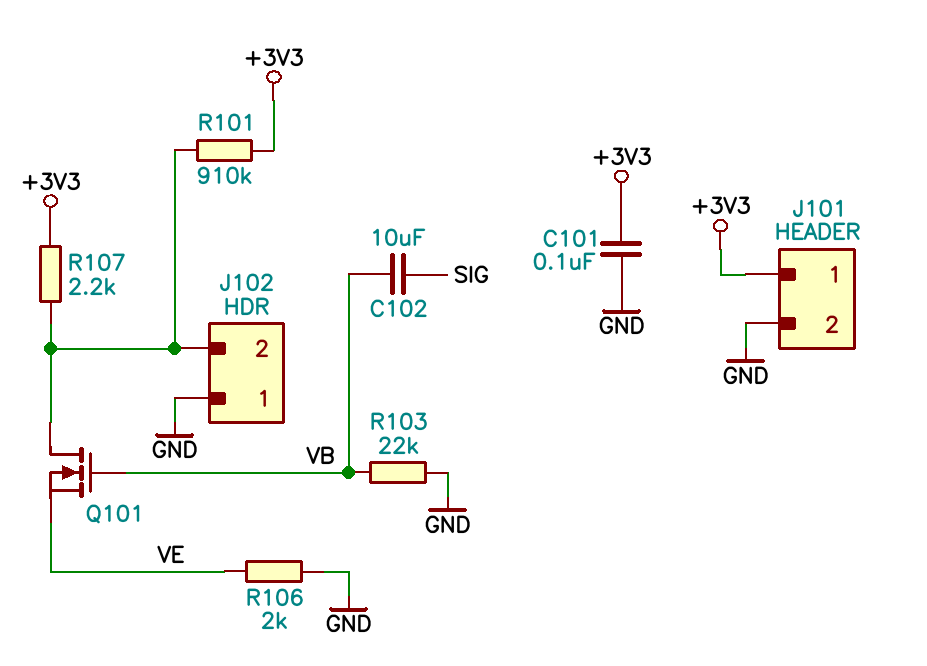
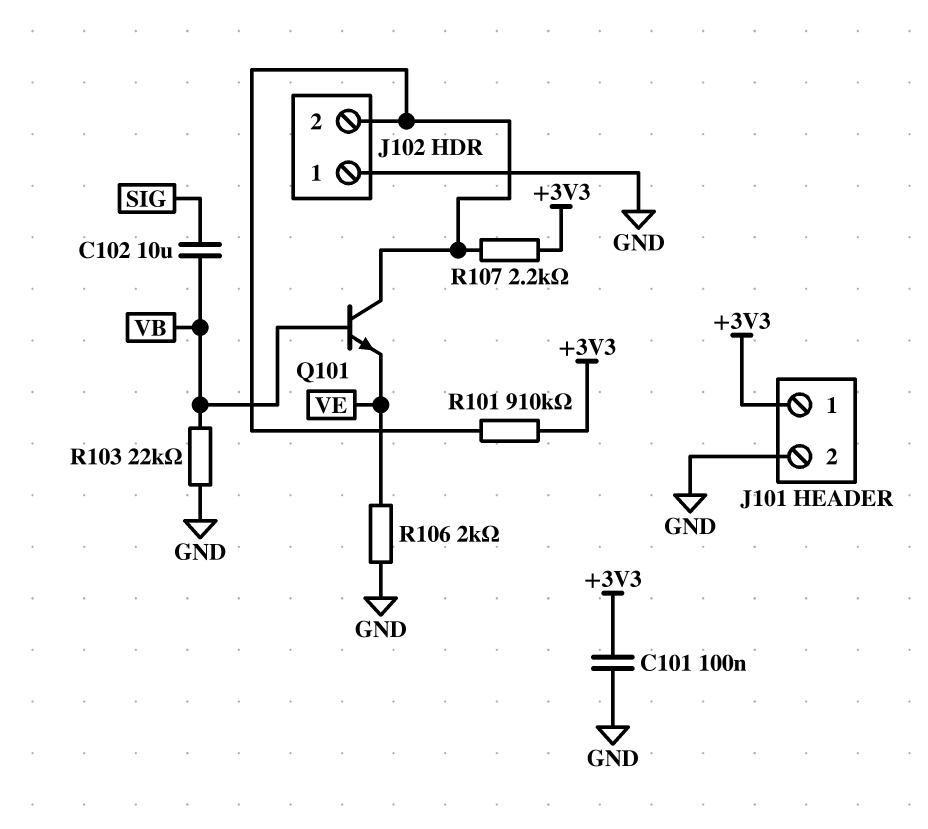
Q101: NMOS (G VB, D J102/2, S VE) -> NPN (B VB, C J102/2, E VE)

